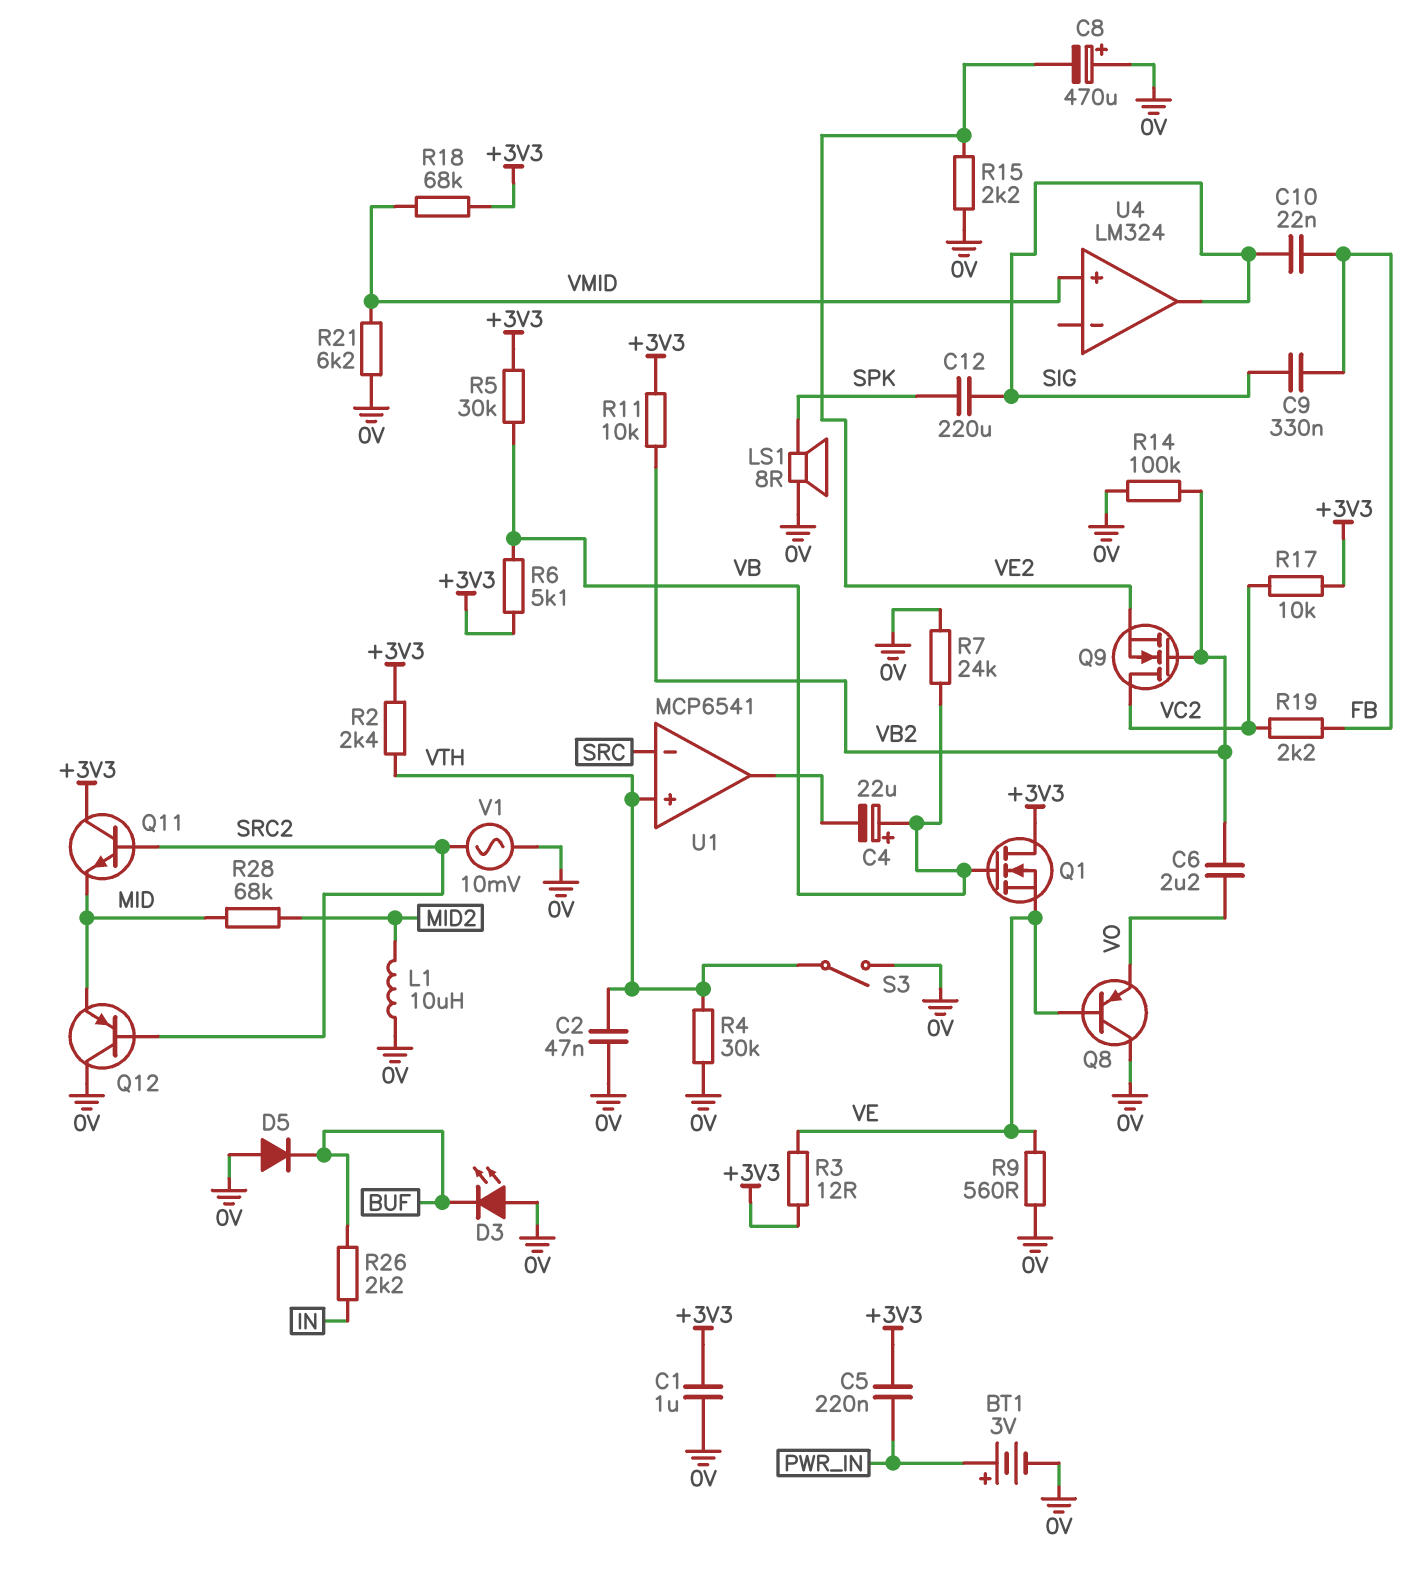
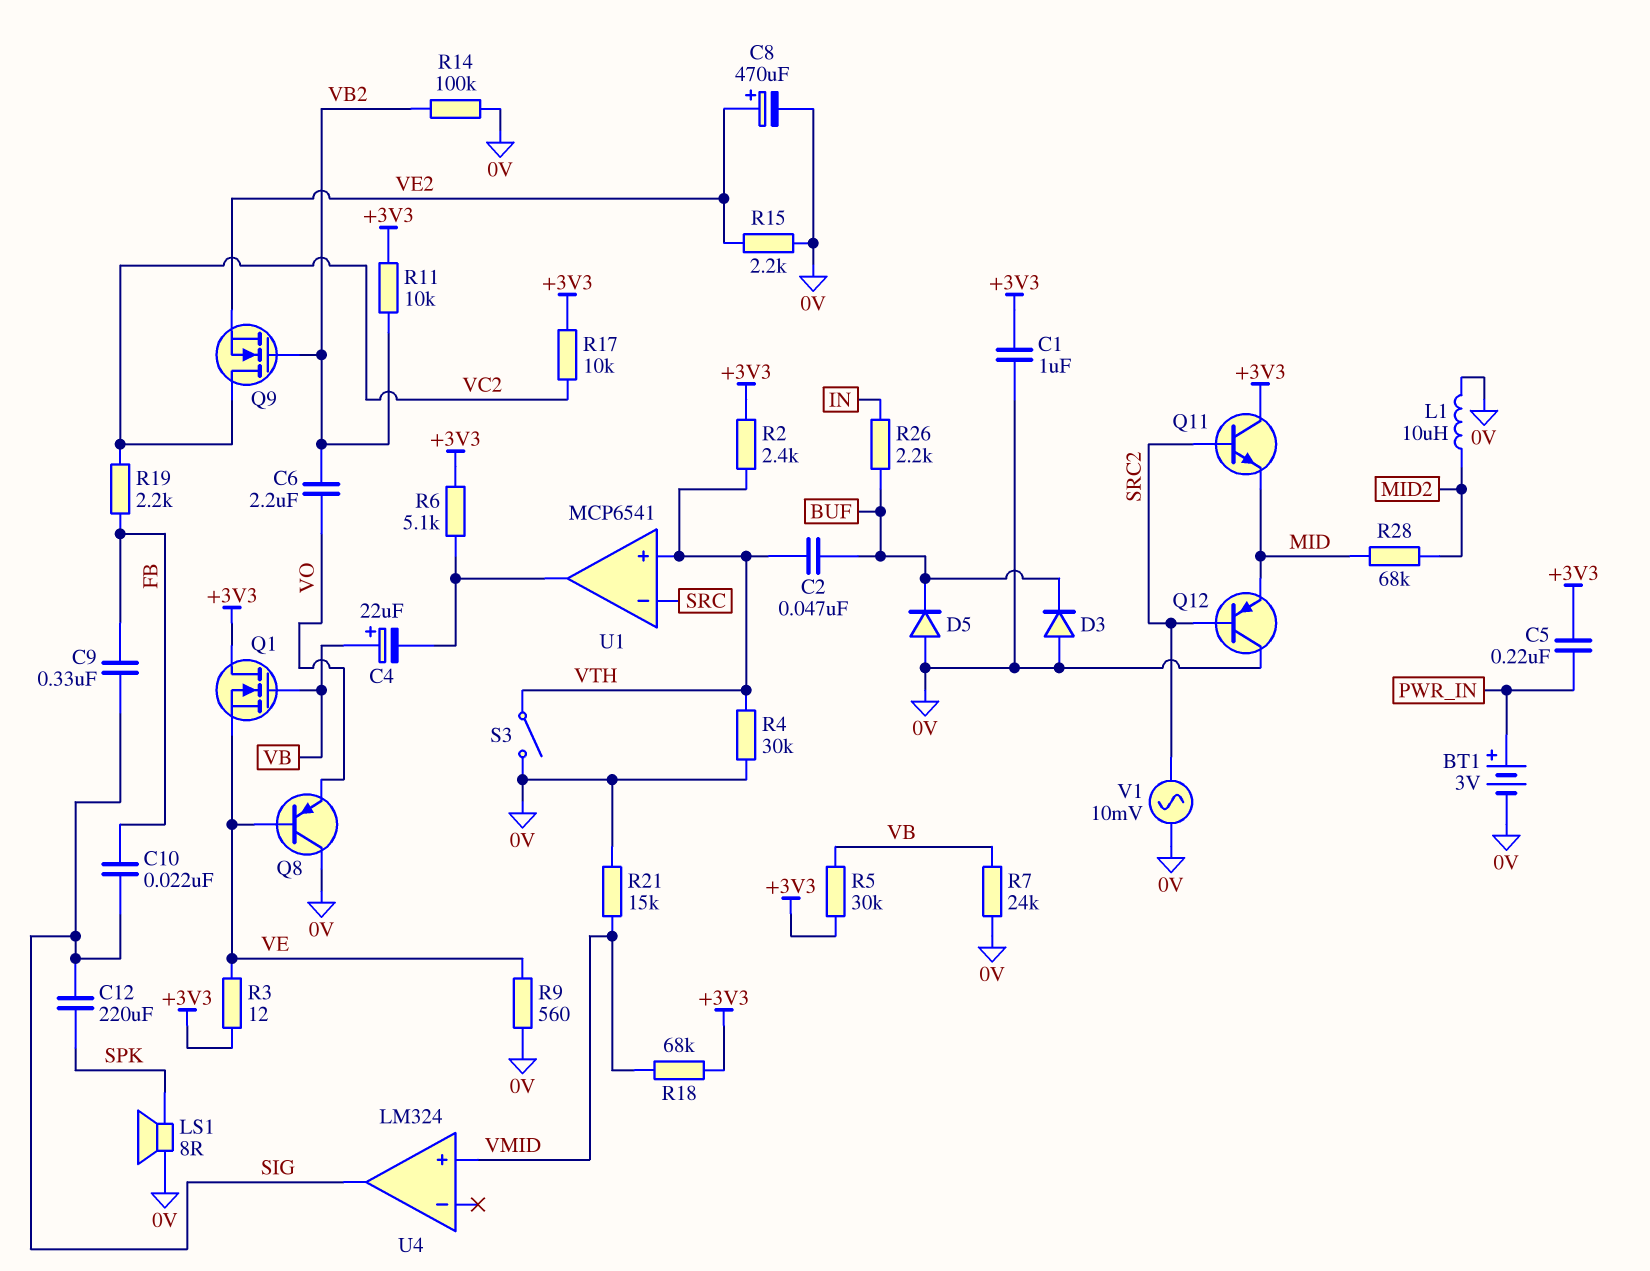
C2: 47nF (0V, VTH) -> 47nF (BUF, VTH)
C8: 470uF (plus 0V, minus VE2) -> 470uF (plus VE2, minus 0V)
D3: LED (A 0V, K BUF) -> diode (A 0V, K BUF)
R6: 5.1k (+3V3, VB) -> 5.1k (+3V3, U1/out)
R21: 6.2k (0V, VMID) -> 15k (0V, VMID)

